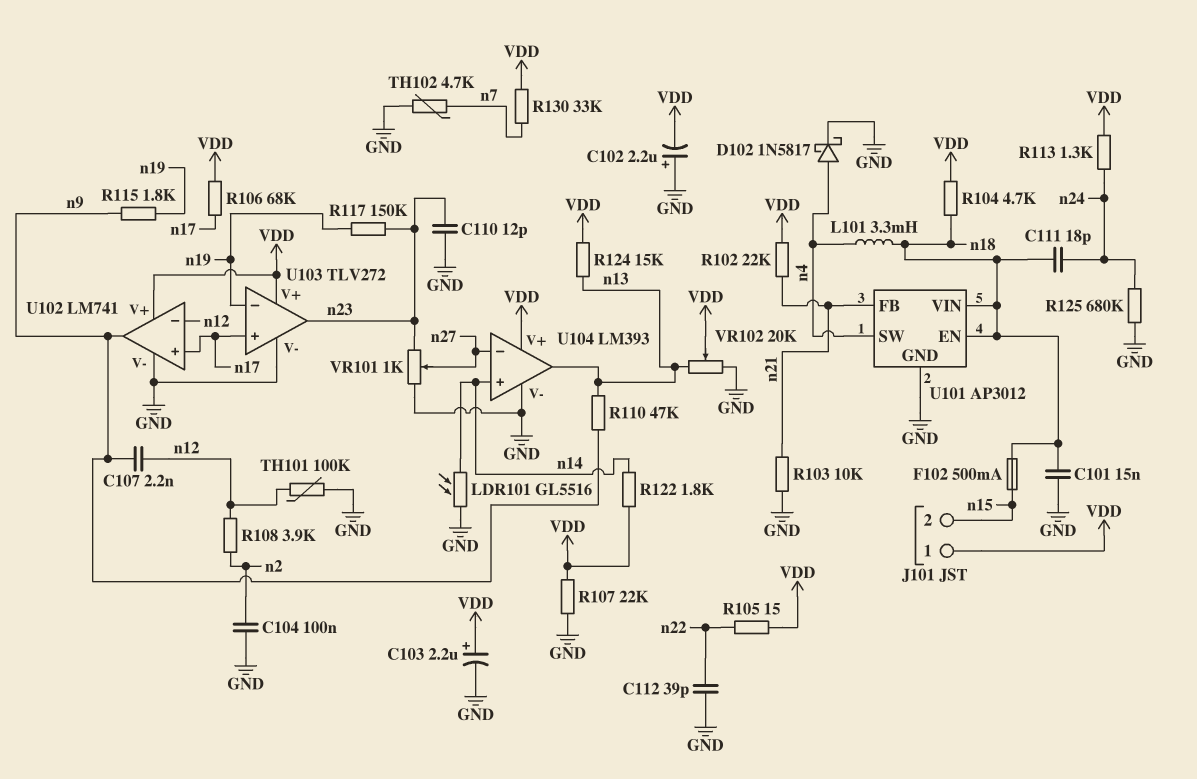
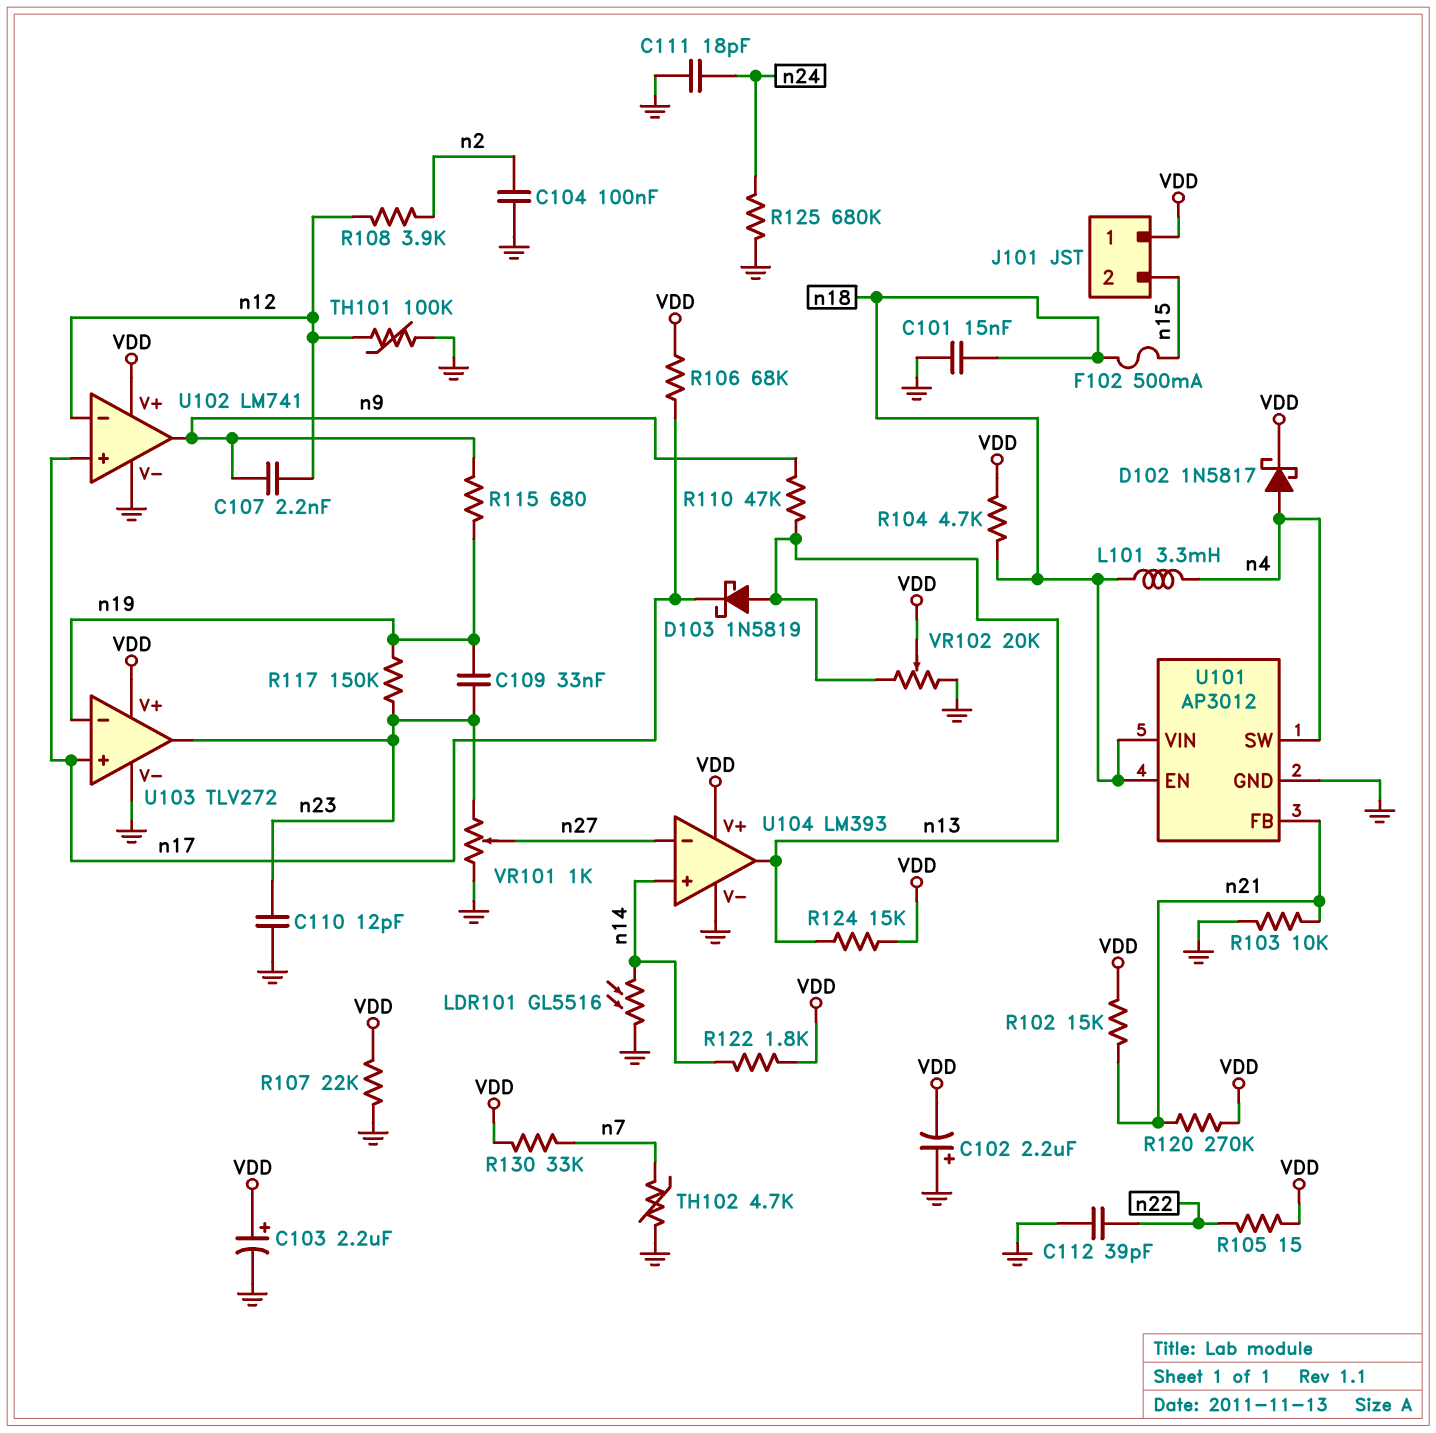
C109: none -> 33nF (n19, n23)
C111: 18pF (n18, n24) -> 18pF (GND, n24)
D102: schottky 1N5817 (A n4, K GND) -> schottky 1N5817 (A n4, K VDD)
D103: none -> schottky 1N5819 (A n13, K n17)
R102: 22k (VDD, n21) -> 15k (VDD, n21)
R113: 1.3k (VDD, n24) -> none
R115: 1.8k (n9, n19) -> 680 (n9, n19)
R120: none -> 270k (VDD, n21)

